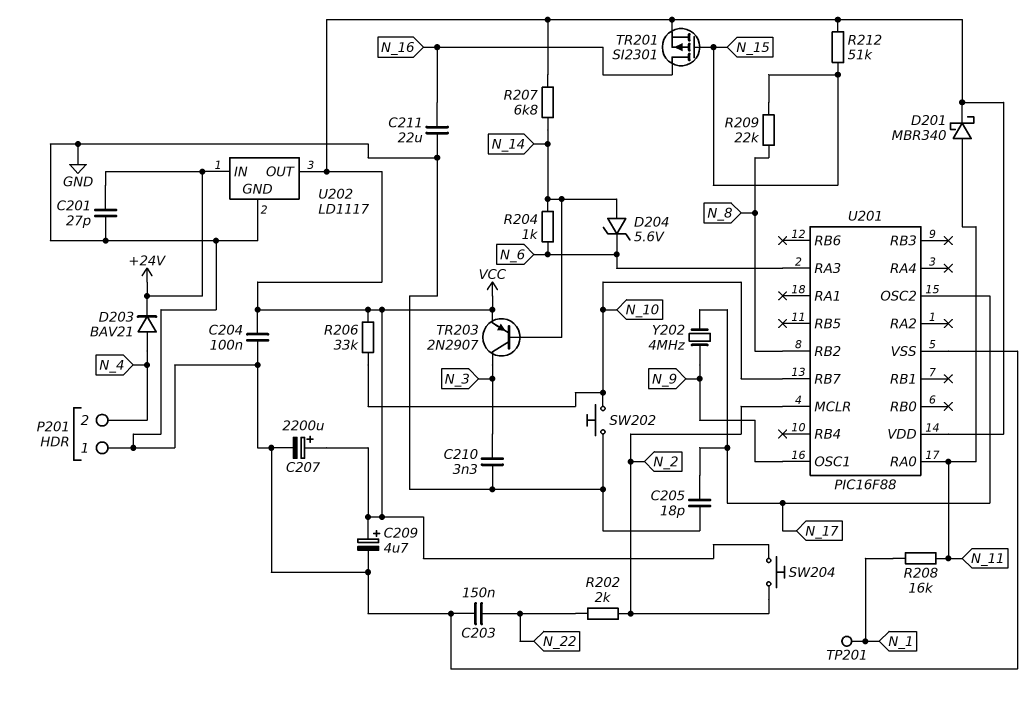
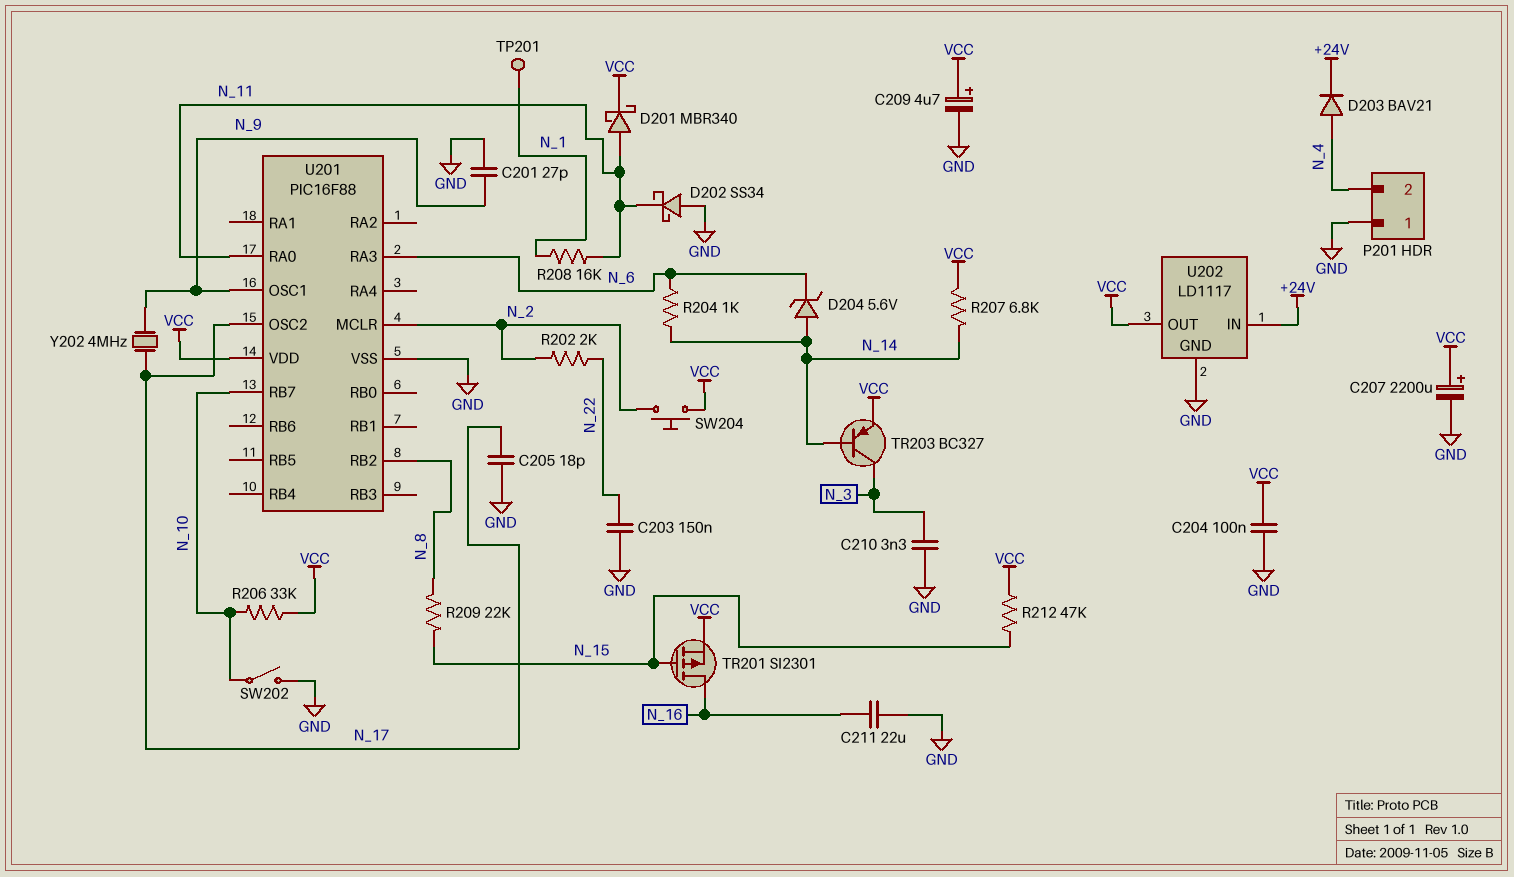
C201: 27pF (+24V, GND) -> 27pF (GND, N_9)
D202: none -> schottky SS34 (A GND, K N_11)
R212: 51k (N_15, VCC) -> 47k (N_15, VCC)
SW202: button (GND, N_10) -> switch (GND, N_10)
TR203: PNP 2N2907 (B N_14, C N_3, E VCC) -> PNP BC327 (B N_14, C N_3, E VCC)

